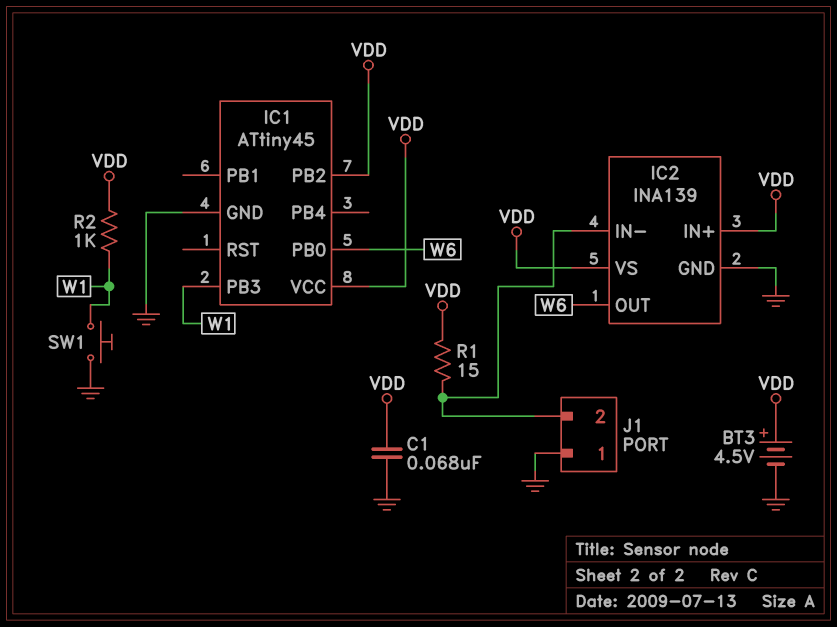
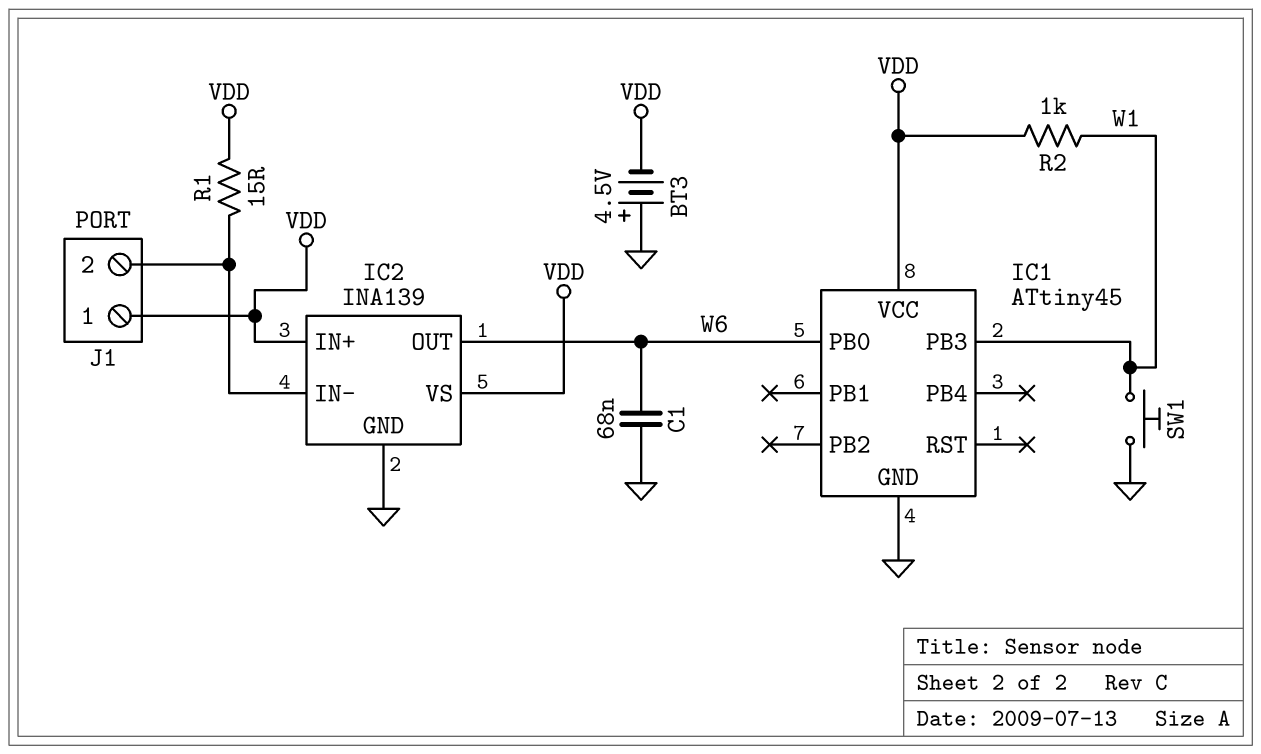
BT3: 4.5V (plus VDD, minus GND) -> 4.5V (plus GND, minus VDD)
C1: 68nF (GND, VDD) -> 68nF (GND, W6)
IC1 pin PB2: VDD -> none
J1 pin 1: GND -> VDD

